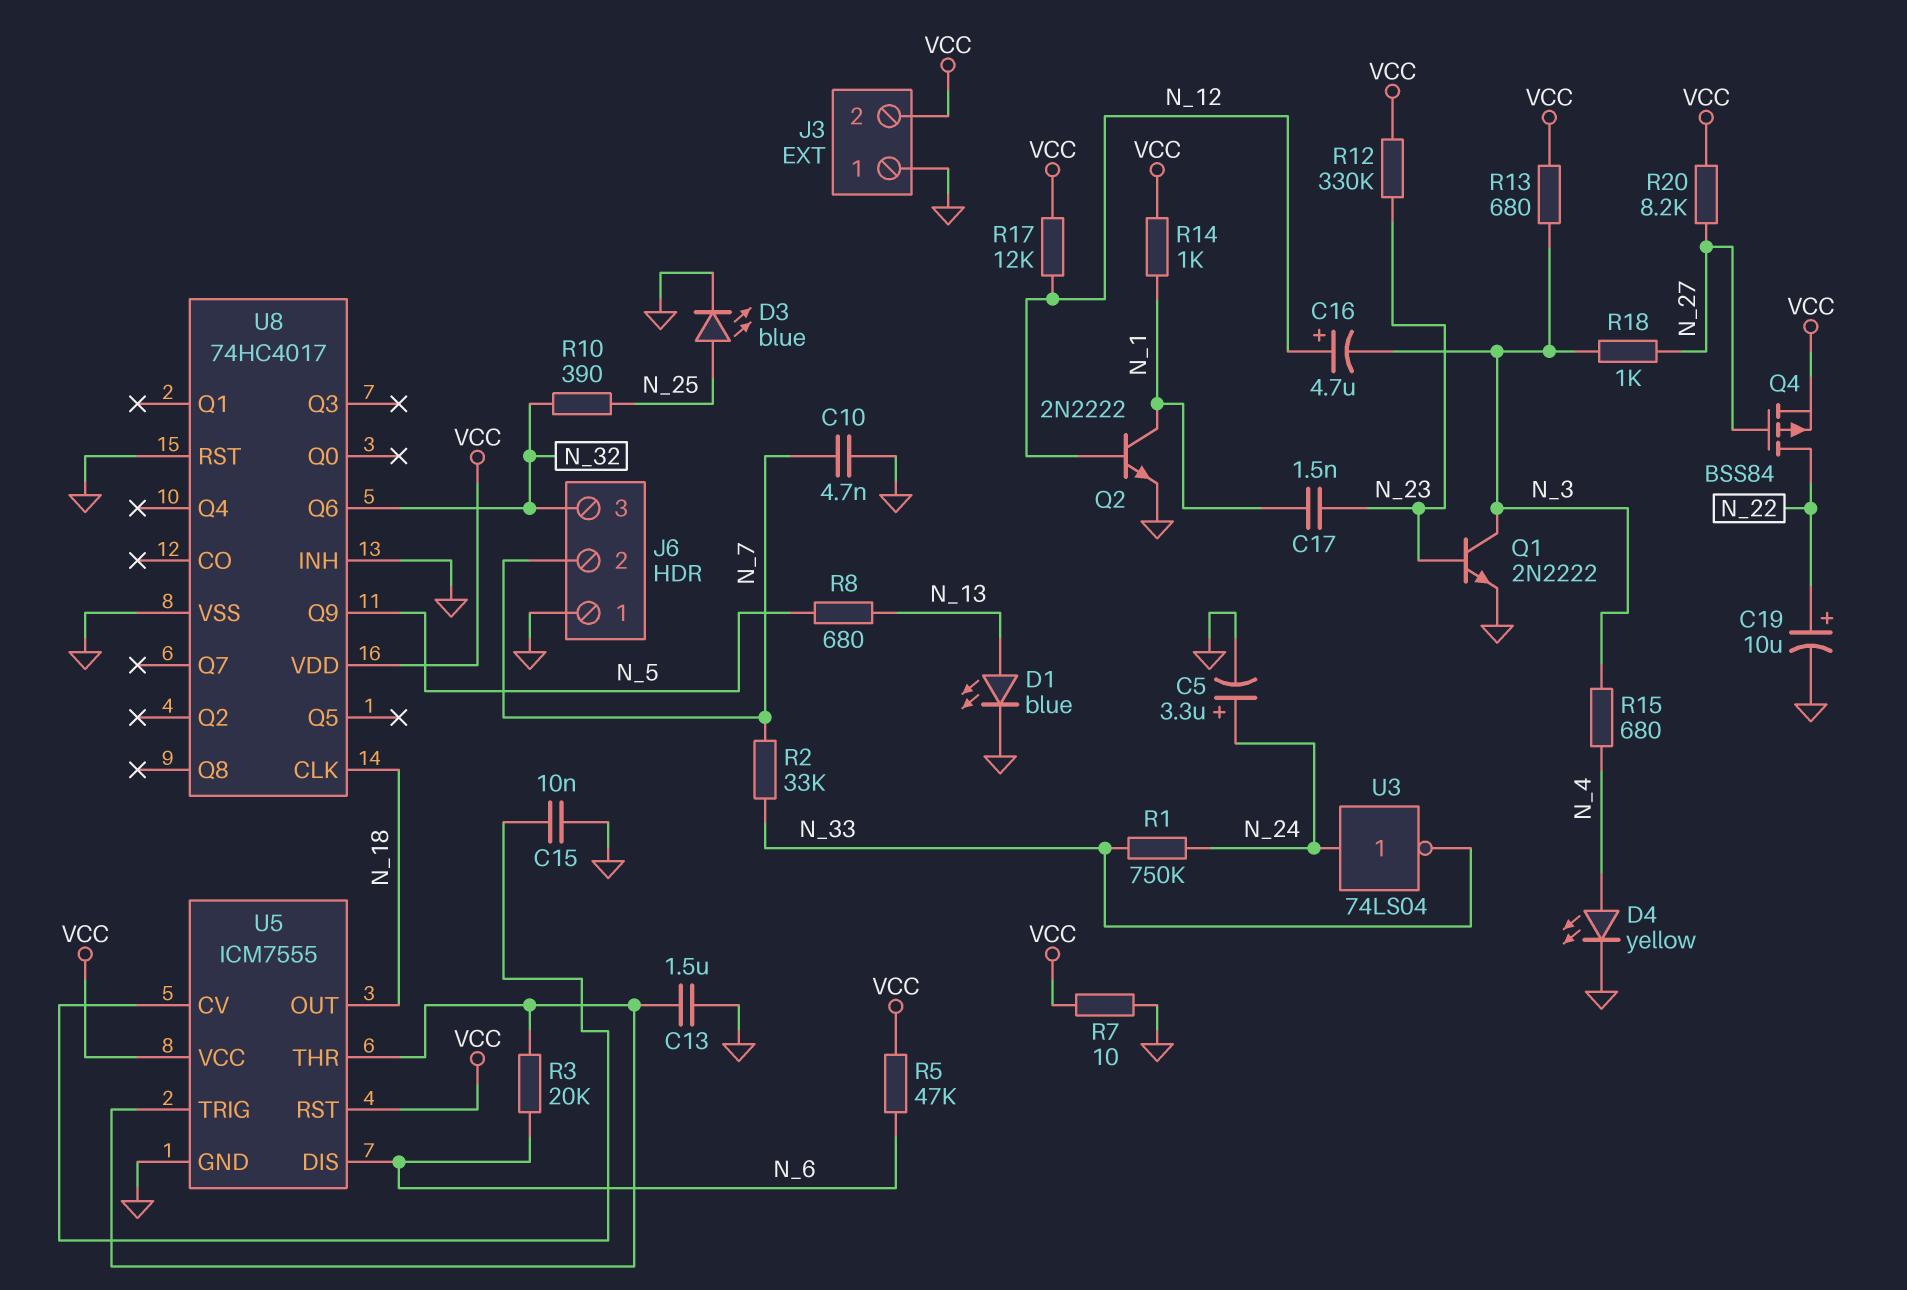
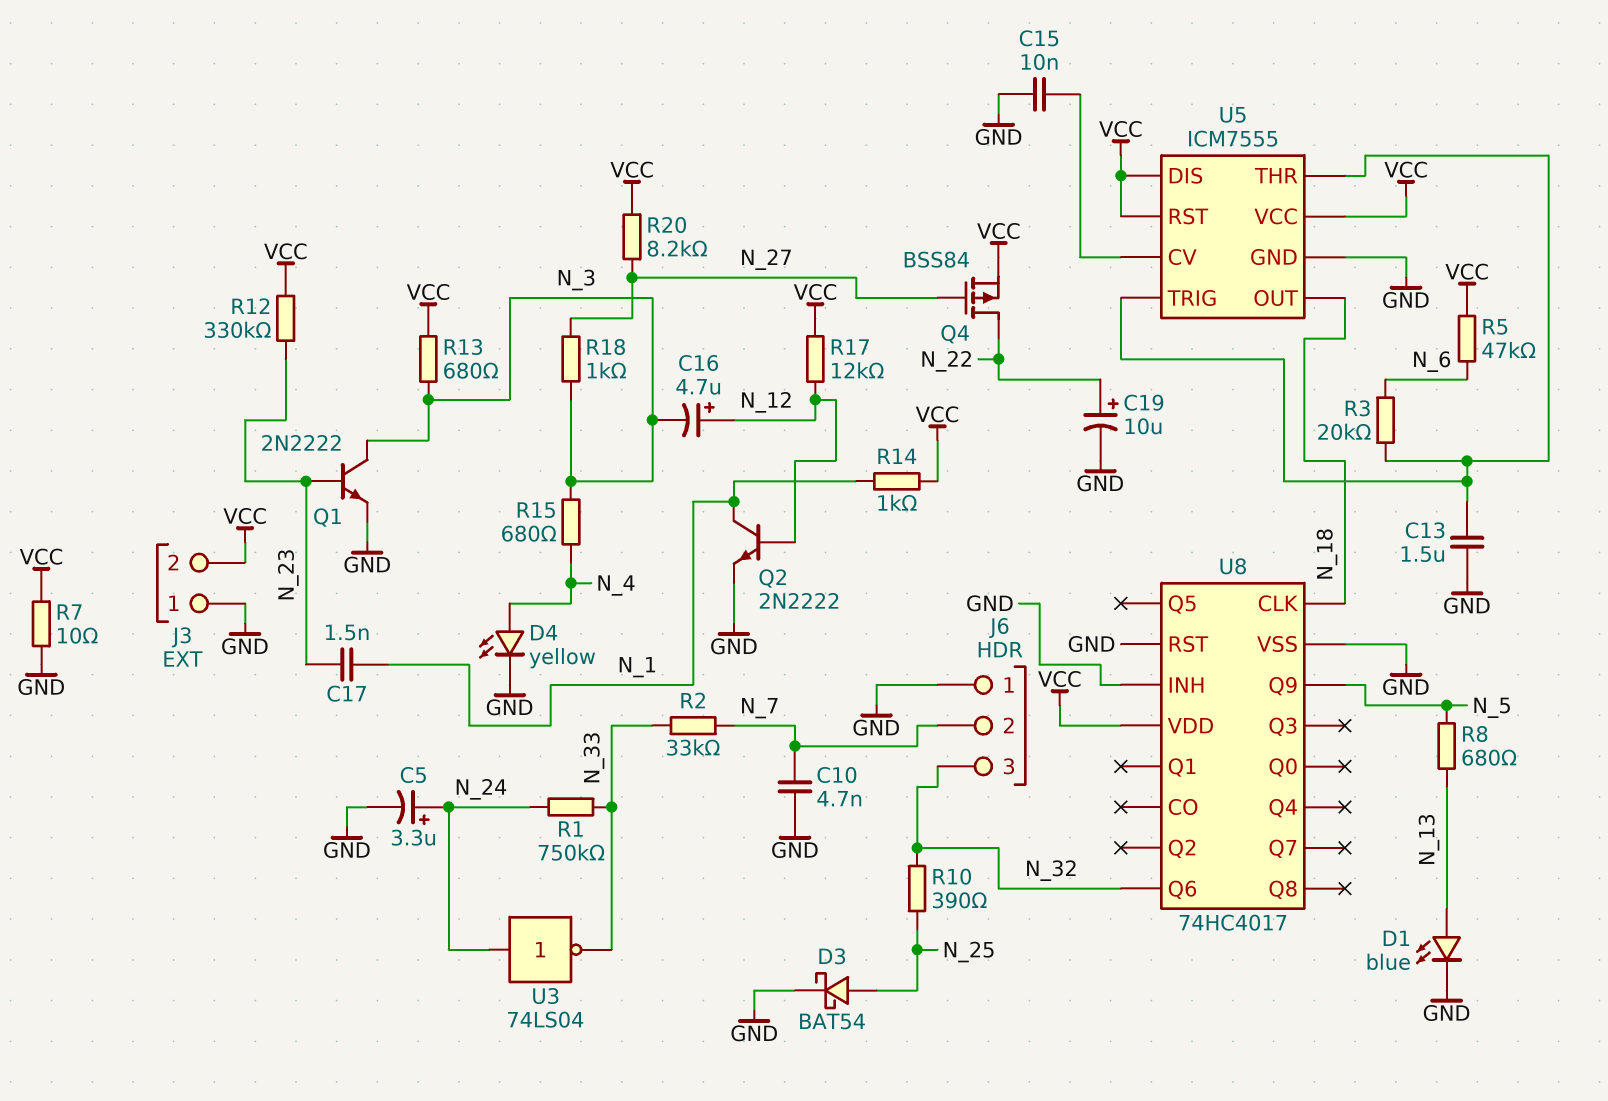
D3: LED blue (A N_25, K GND) -> schottky BAT54 (A N_25, K GND)
U5 pin DIS: N_6 -> VCC

